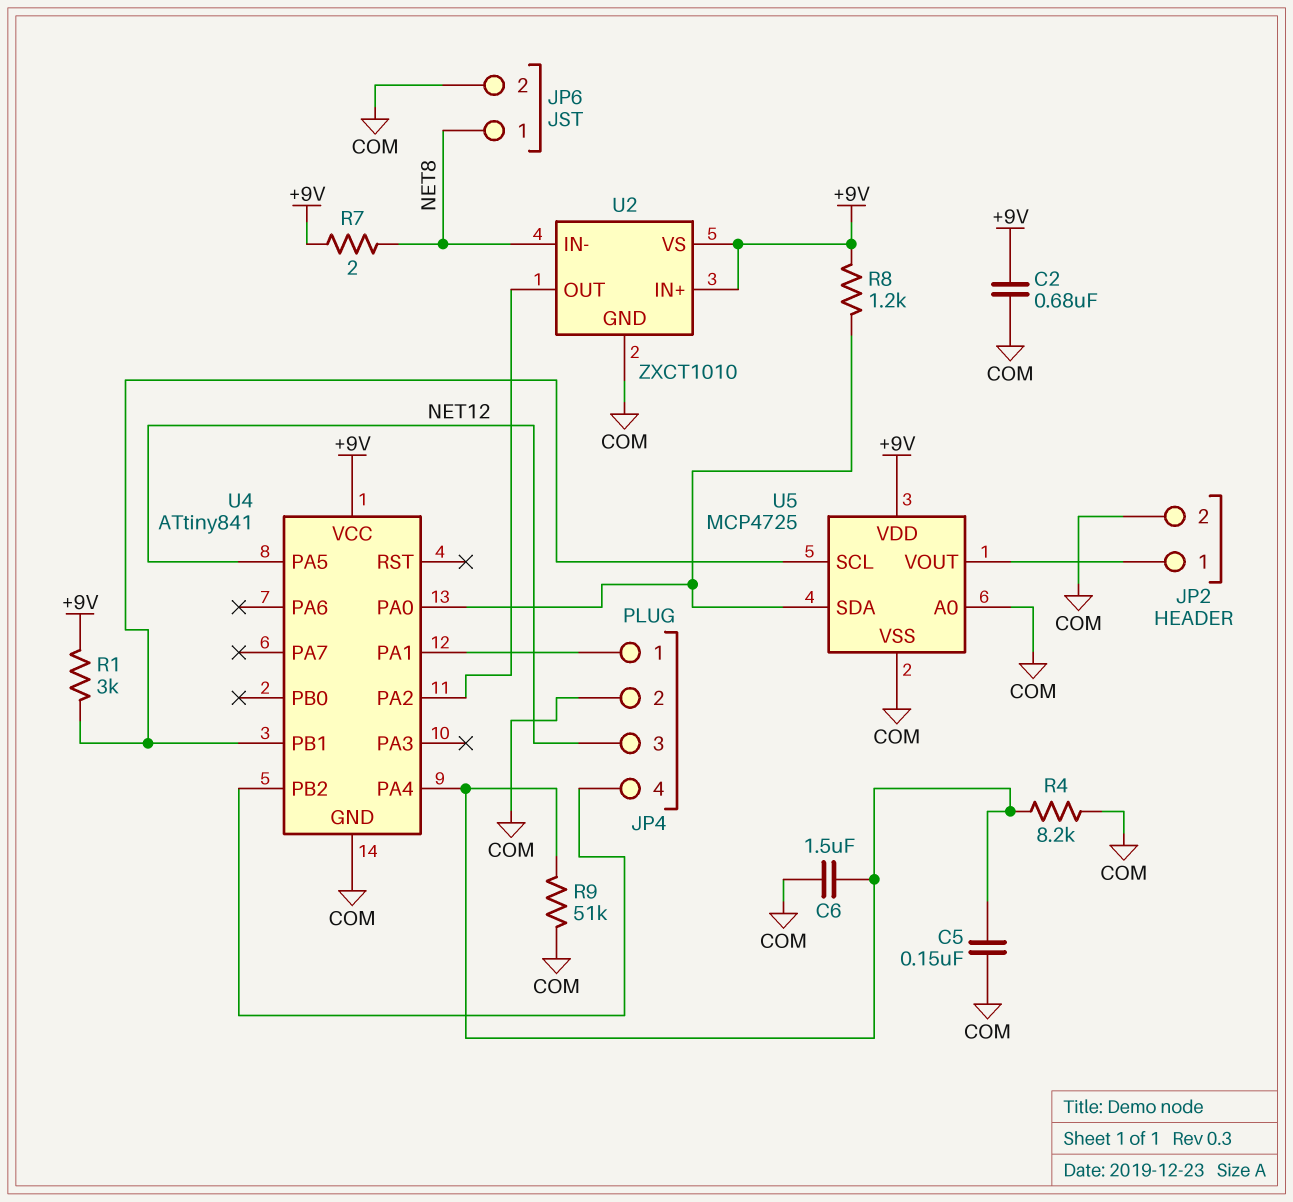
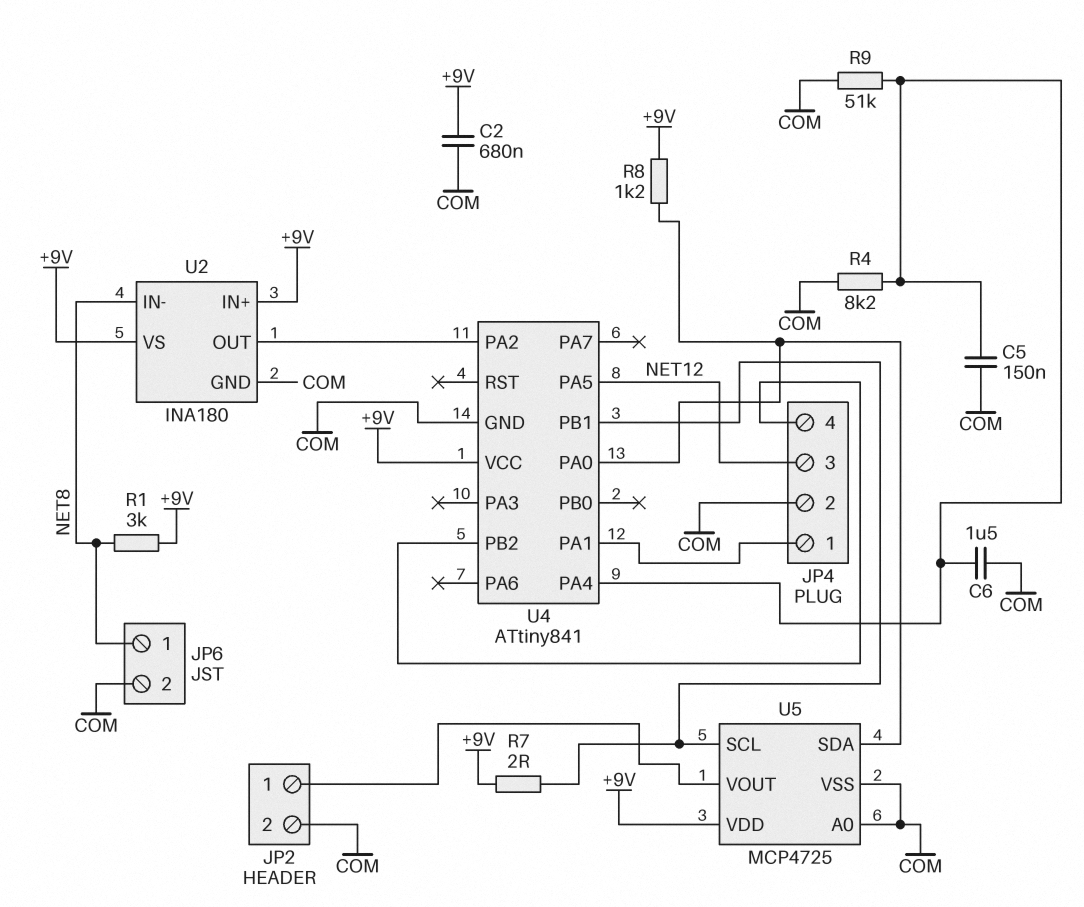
R1: 3k (+9V, U4/PB1) -> 3k (+9V, NET8)
R7: 2 (+9V, NET8) -> 2 (+9V, U4/PB1)
U2: ZXCT1010 -> INA180

